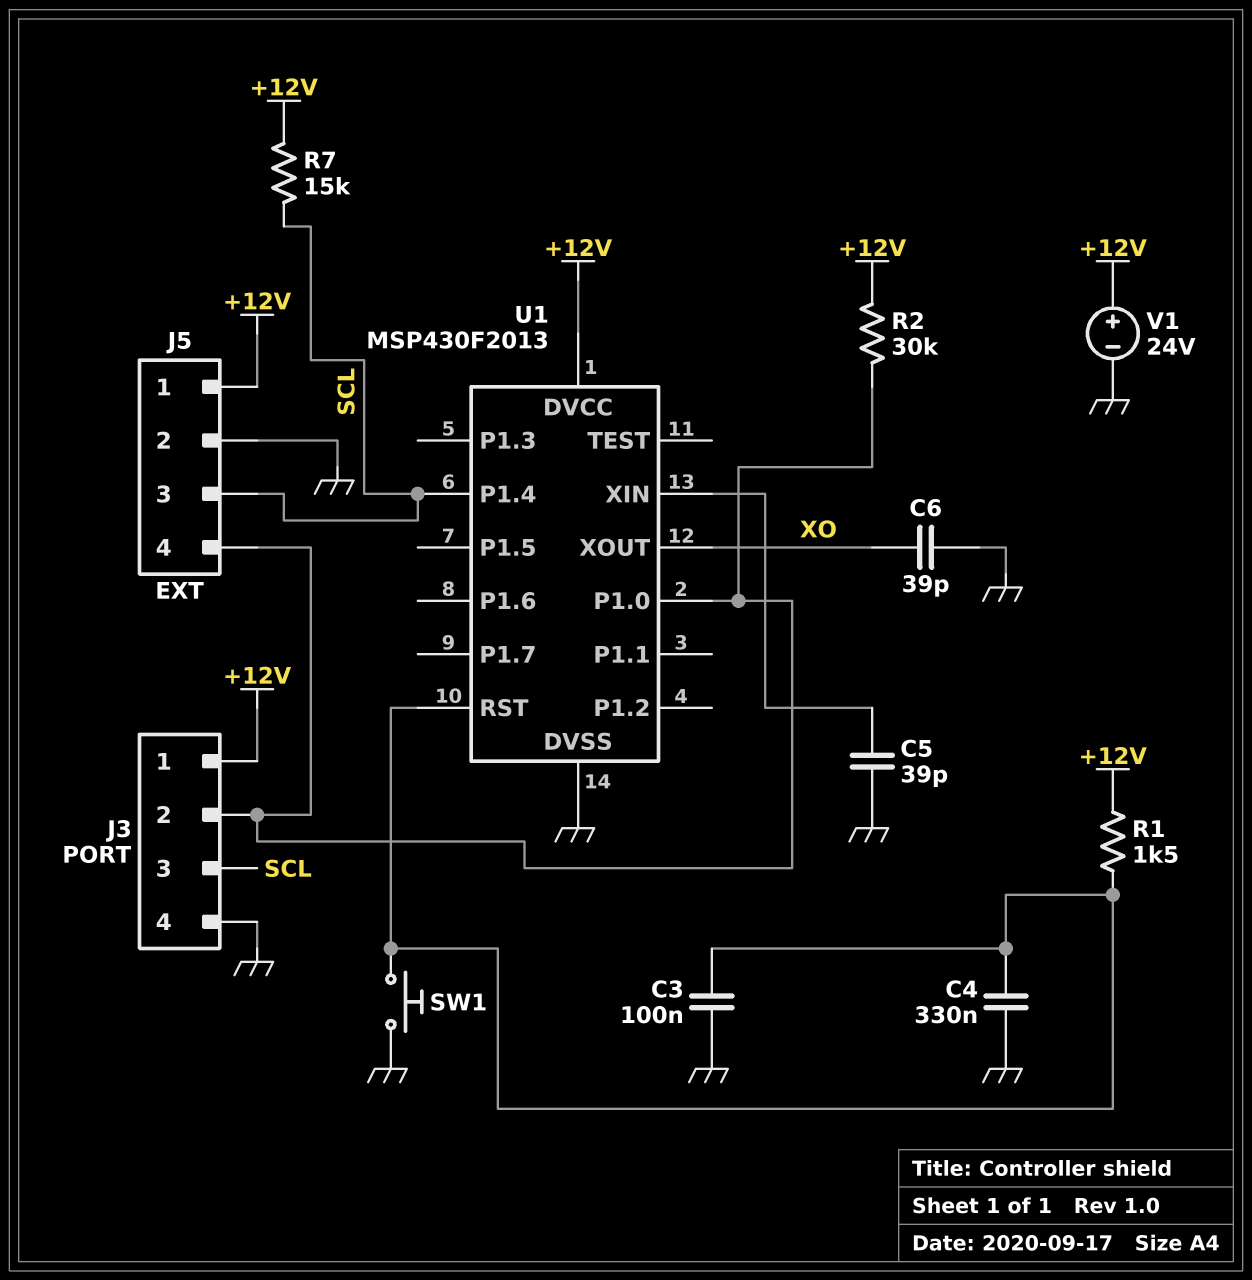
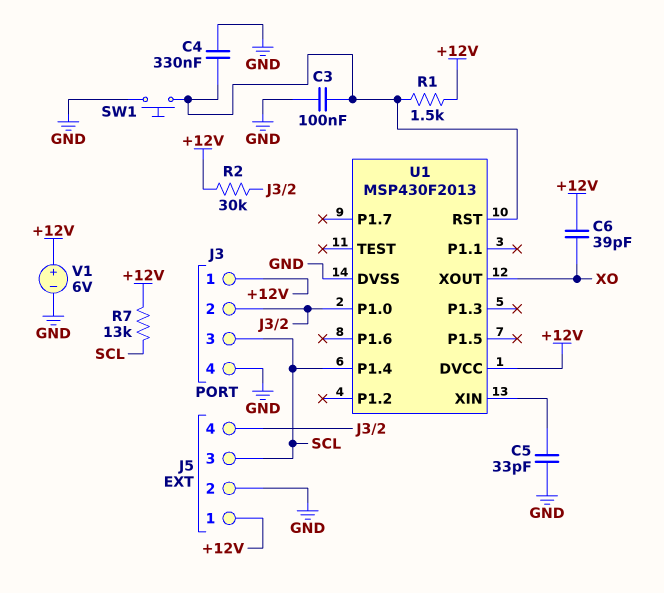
C5: 39pF (GND, U1/XIN) -> 33pF (GND, U1/XIN)
C6: 39pF (GND, XO) -> 39pF (+12V, XO)
R7: 15k (+12V, SCL) -> 13k (+12V, SCL)
V1: 24V (plus +12V, minus GND) -> 6V (plus +12V, minus GND)

